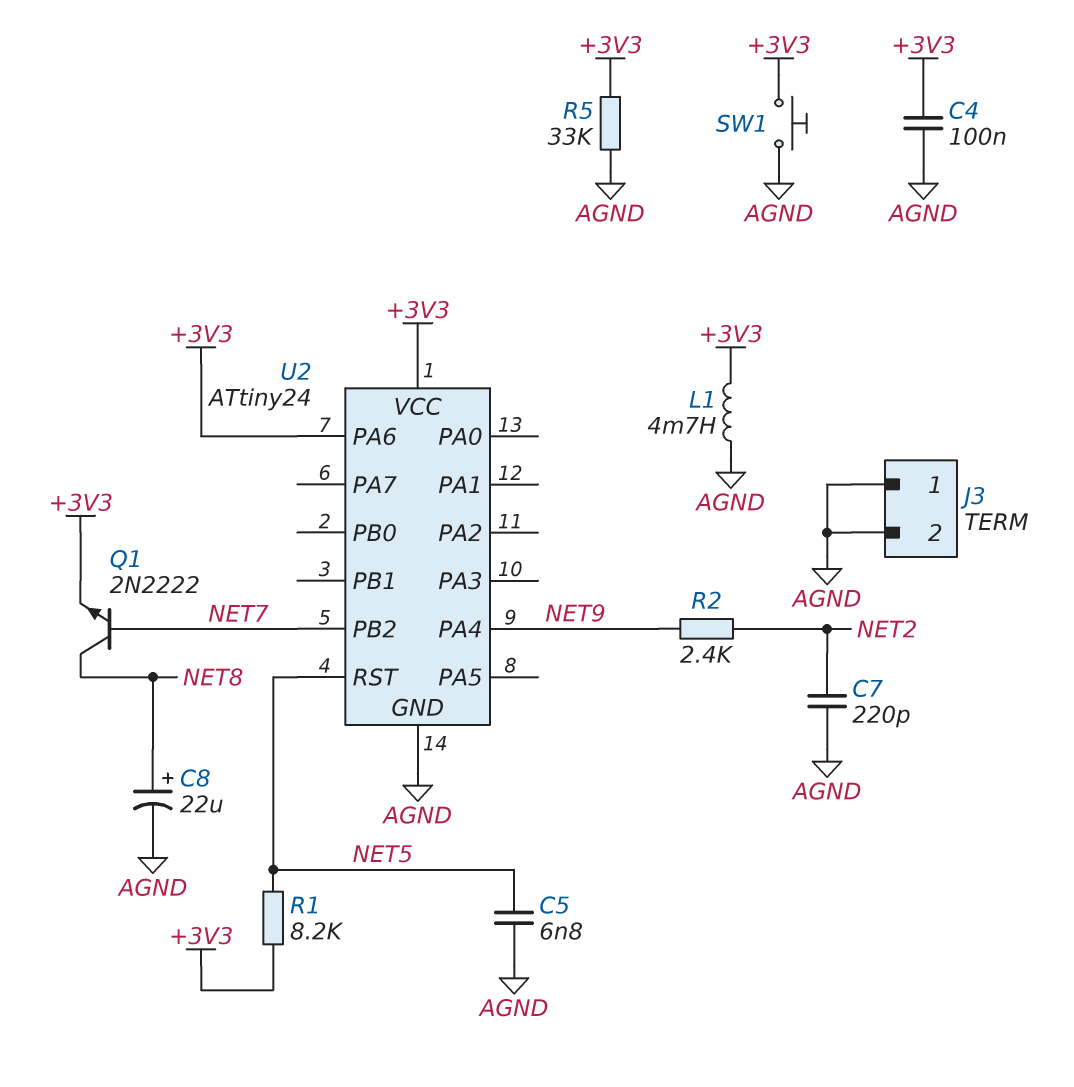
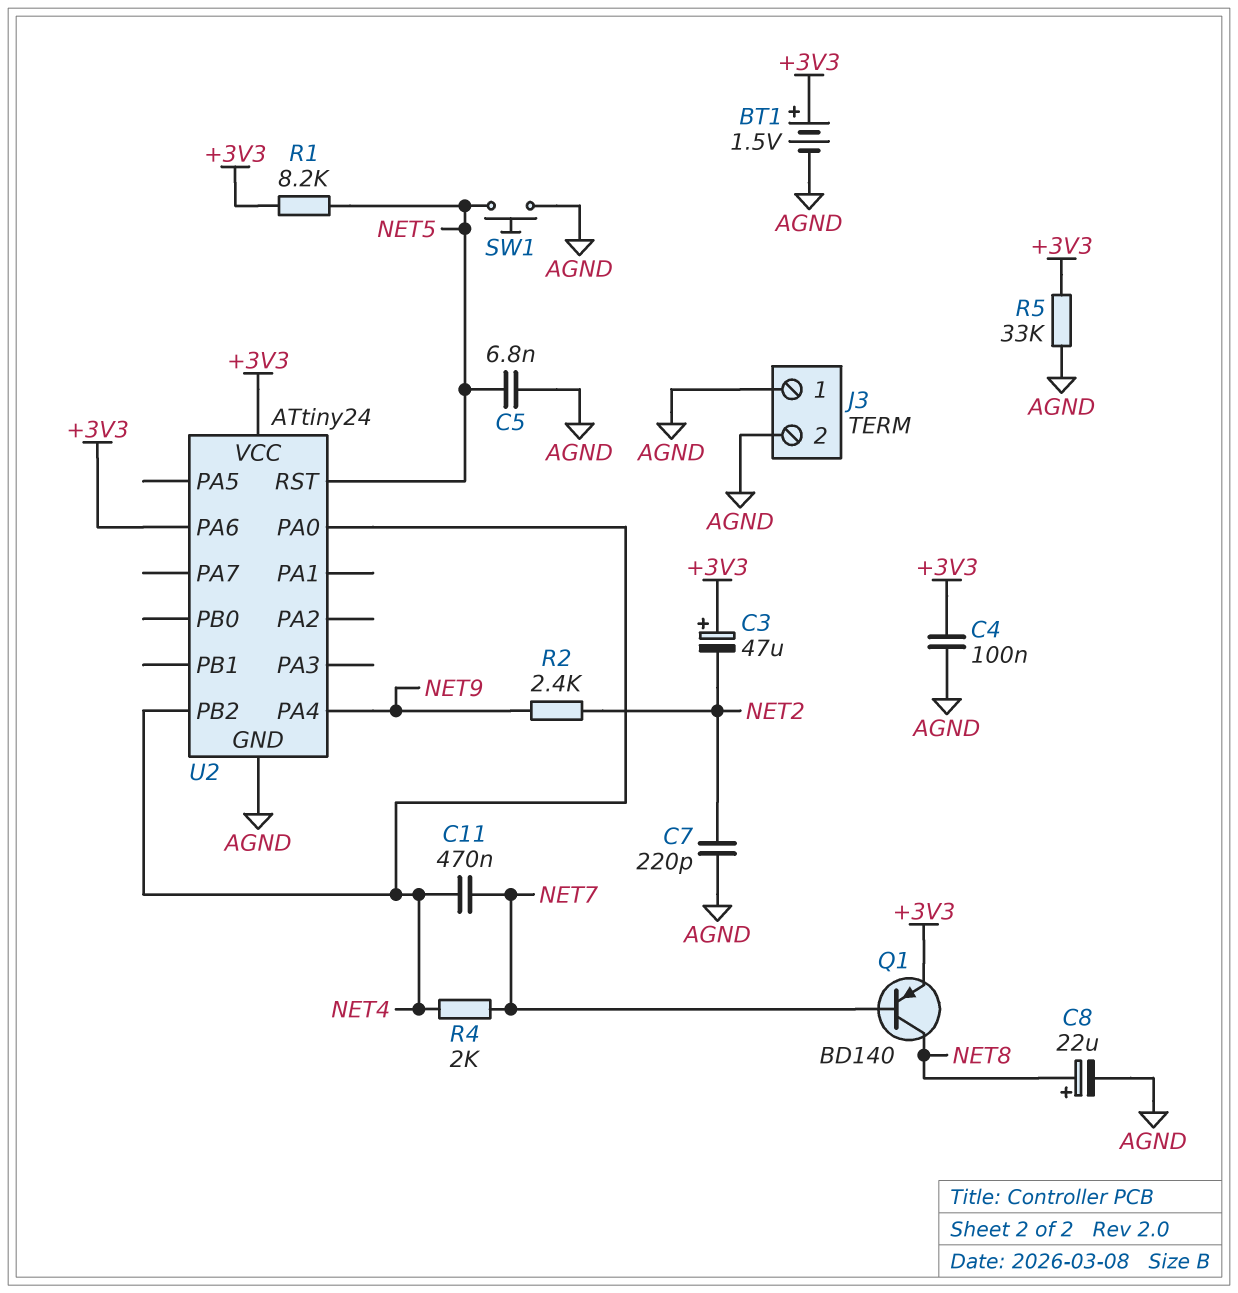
BT1: none -> 1.5V (plus +3V3, minus AGND)
C3: none -> 47uF (plus +3V3, minus NET2)
C11: none -> 470nF (NET4, NET7)
L1: 4.7mH (+3V3, AGND) -> none
Q1: NPN 2N2222 (B NET7, C NET8, E +3V3) -> PNP BD140 (B NET7, C NET8, E +3V3)
R4: none -> 2k (NET4, NET7)
SW1: button (+3V3, AGND) -> button (AGND, NET5)
U2 pin PA0: none -> NET4
U2 pin PB2: NET7 -> NET4

